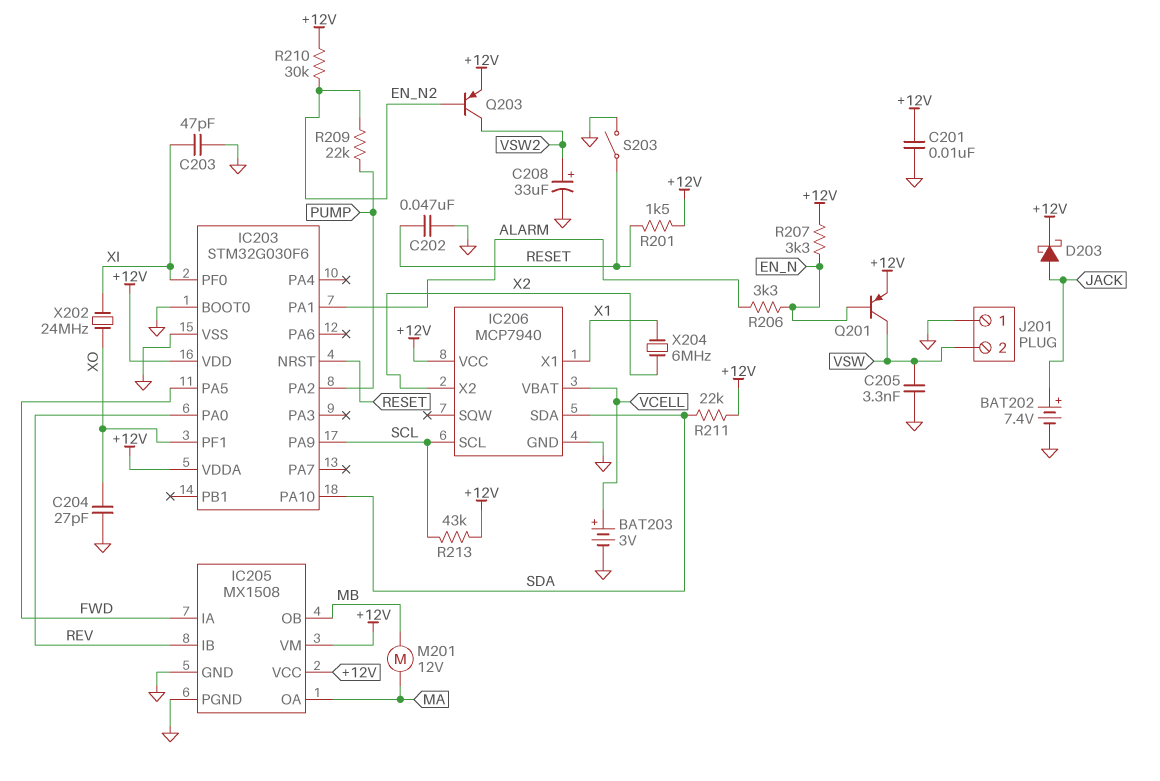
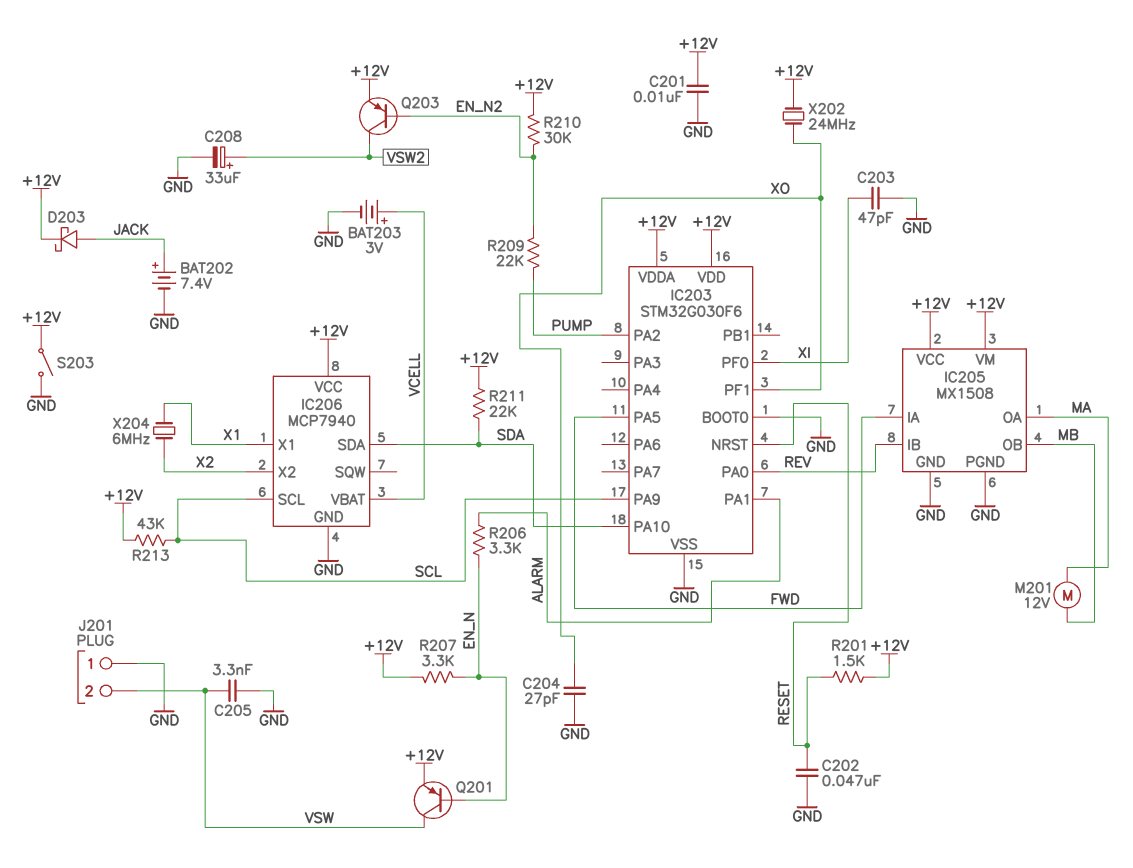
S203: switch (GND, RESET) -> switch (+12V, GND)
X202: 24MHz (XI, XO) -> 24MHz (+12V, XO)

